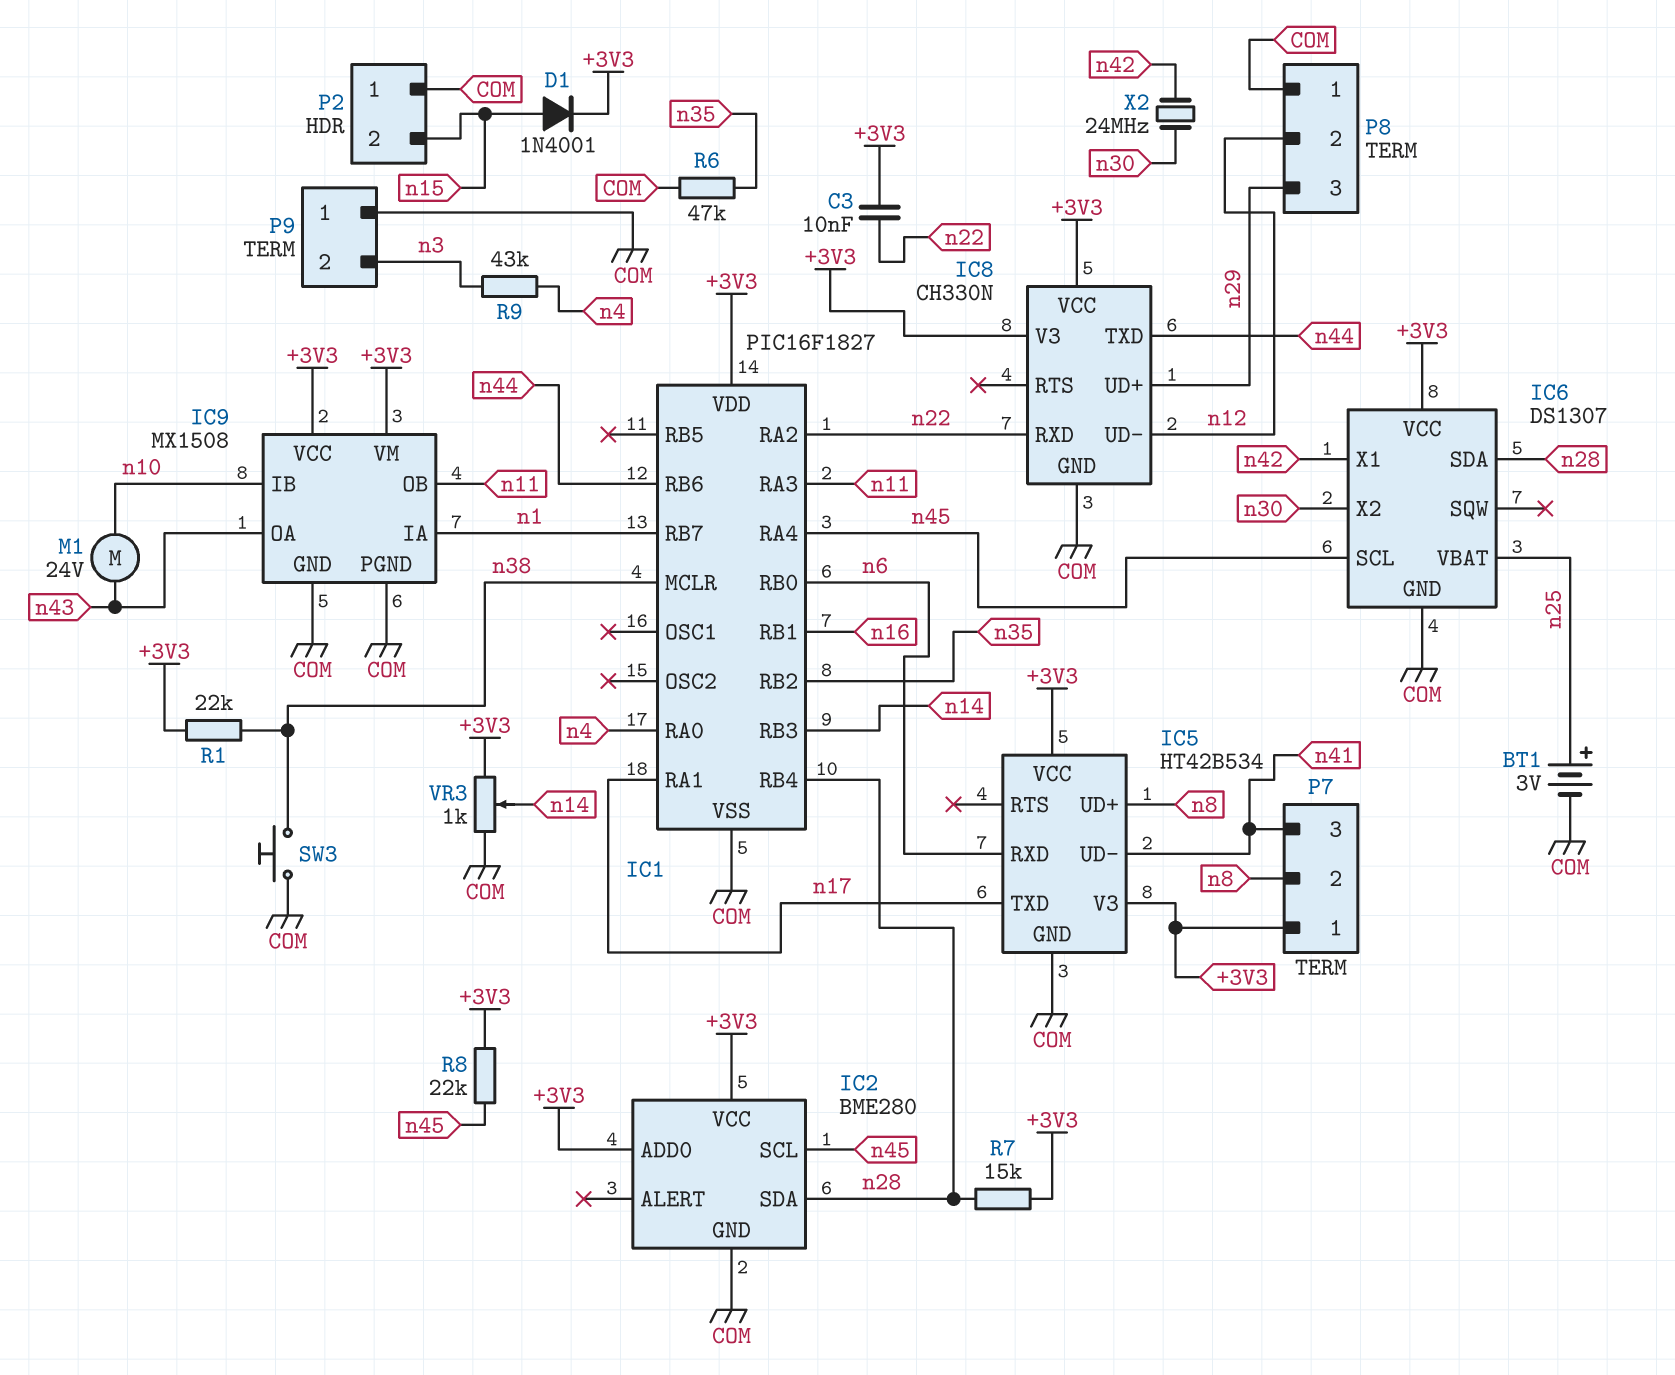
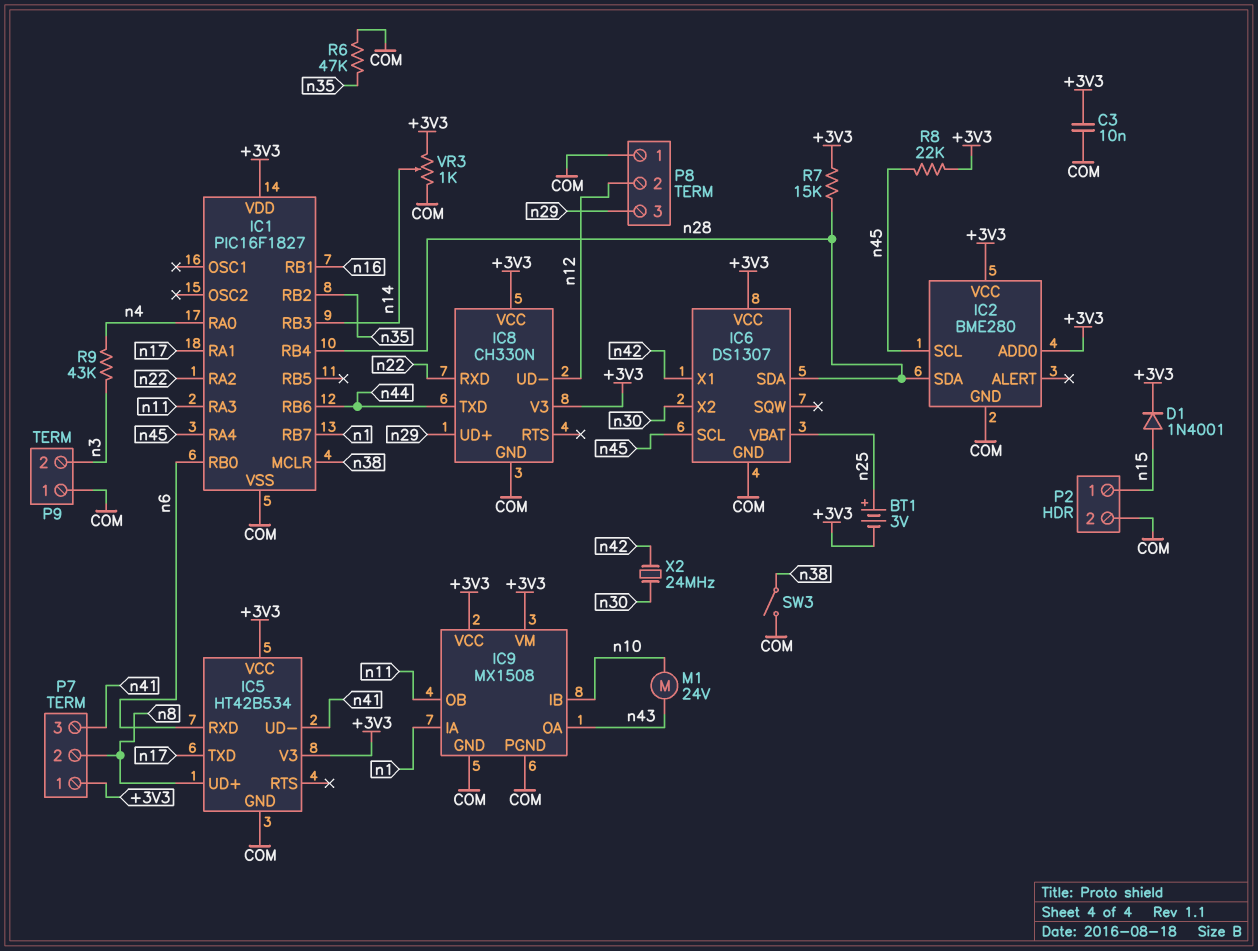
BT1: 3V (plus n25, minus COM) -> 3V (plus n25, minus +3V3)
C3: 10nF (+3V3, n22) -> 10nF (+3V3, COM)
P2 pin 1: COM -> n15
P2 pin 2: n15 -> COM
R1: 22k (+3V3, n38) -> none
SW3: button (COM, n38) -> switch (COM, n38)

